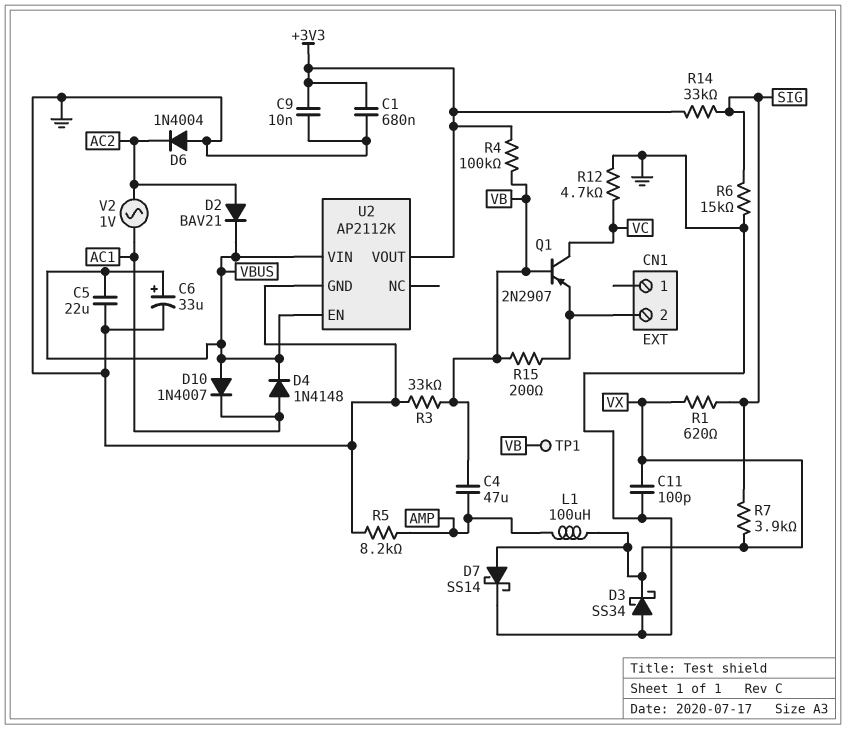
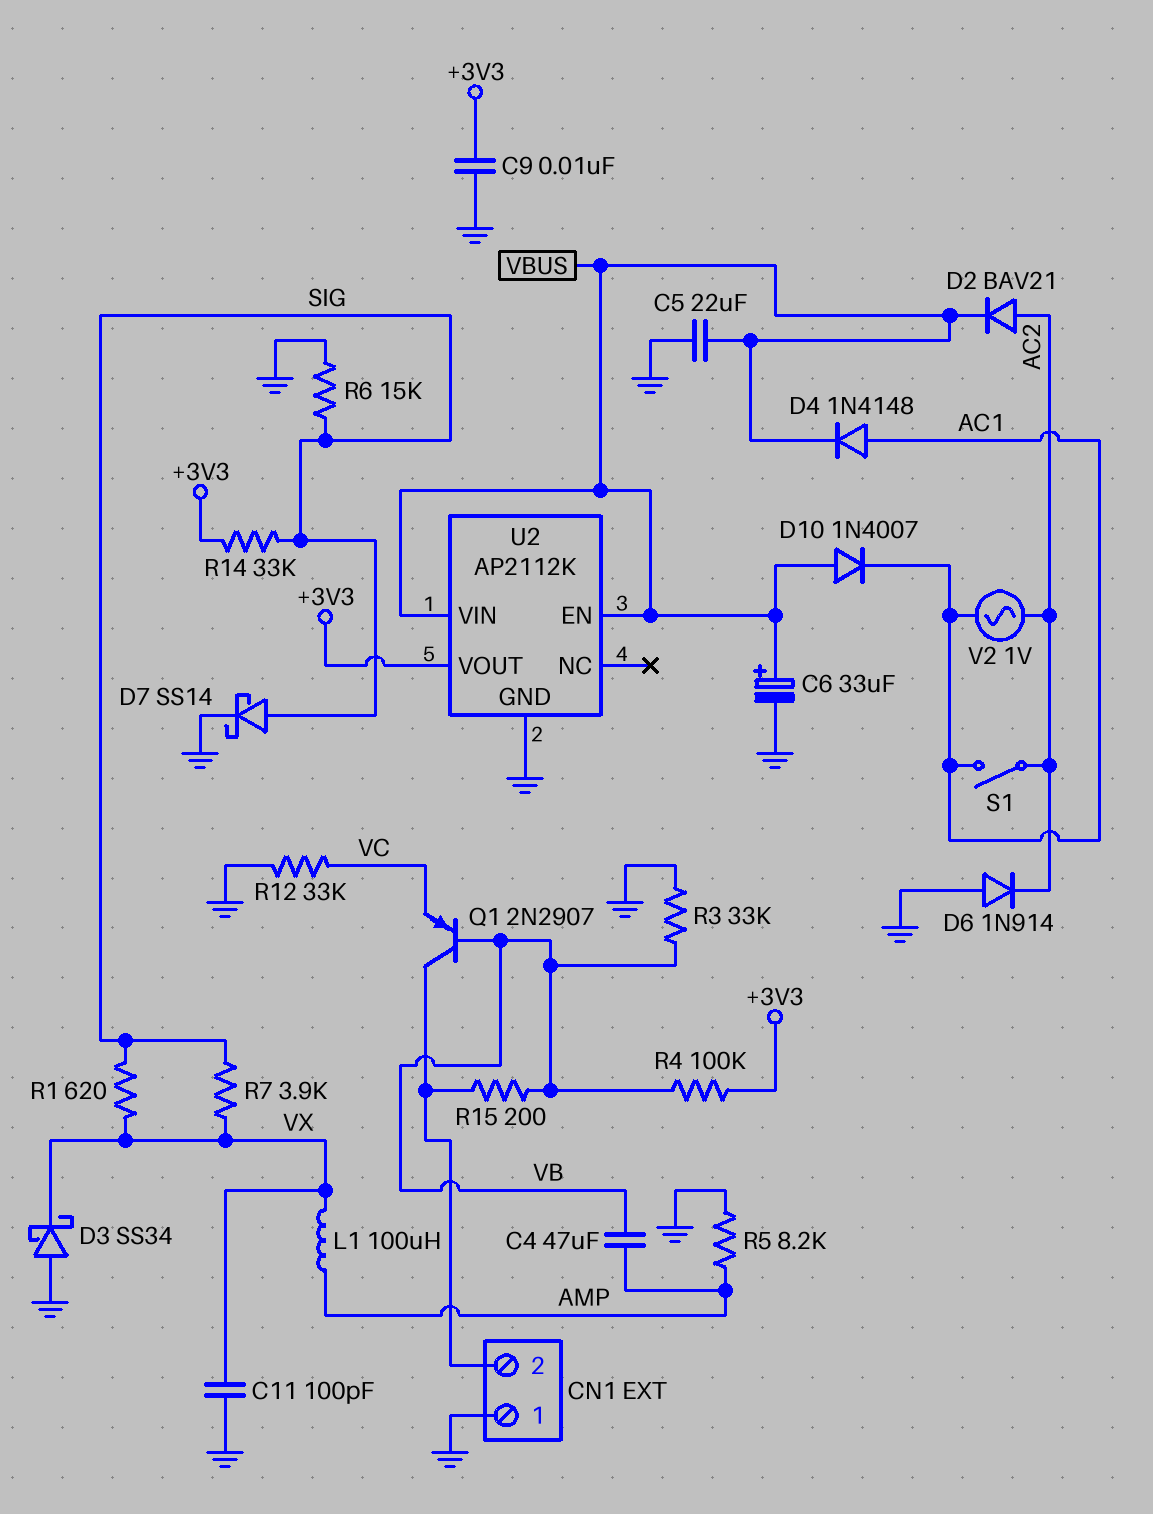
C1: 680nF (+3V3, GND) -> none
CN1 pin 1: none -> GND
D6: diode 1N4004 (A GND, K AC2) -> diode 1N914 (A GND, K AC2)
D7: schottky SS14 (A VX, K GND) -> schottky SS14 (A SIG, K GND)
Q1: PNP 2N2907 (B VB, C VC, E CN1/2) -> PNP 2N2907 (B VB, C CN1/2, E VC)
R12: 4.7k (GND, VC) -> 33k (GND, VC)
S1: none -> switch (AC1, AC2)
TP1: test point (VB) -> none

